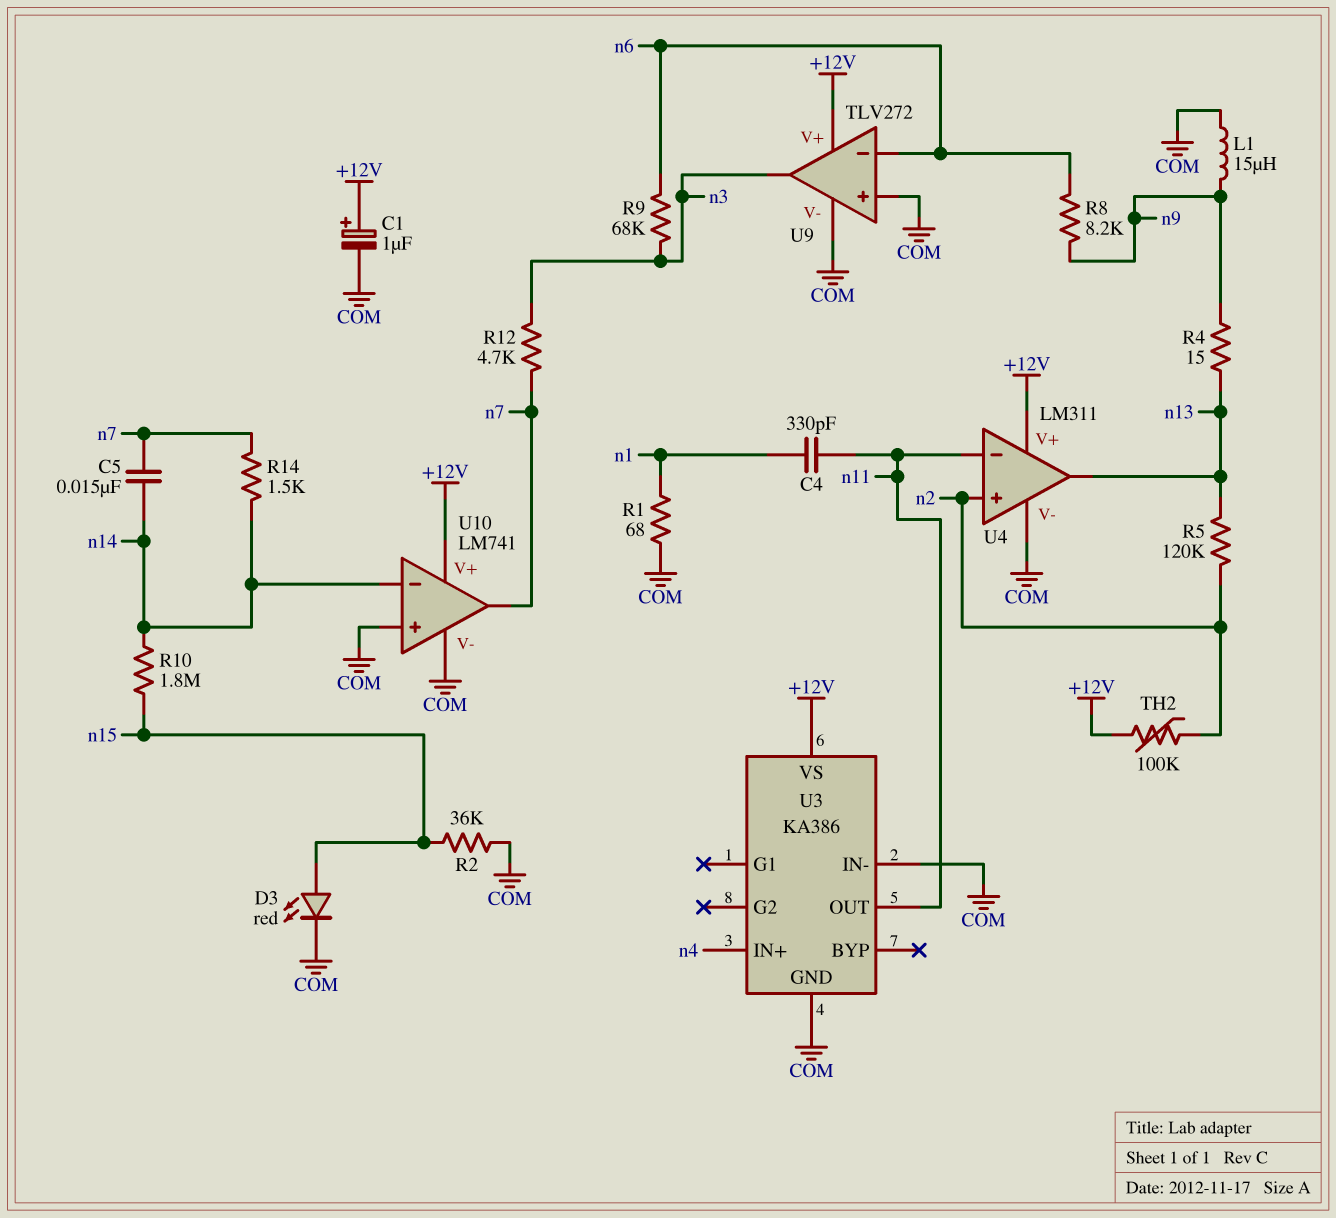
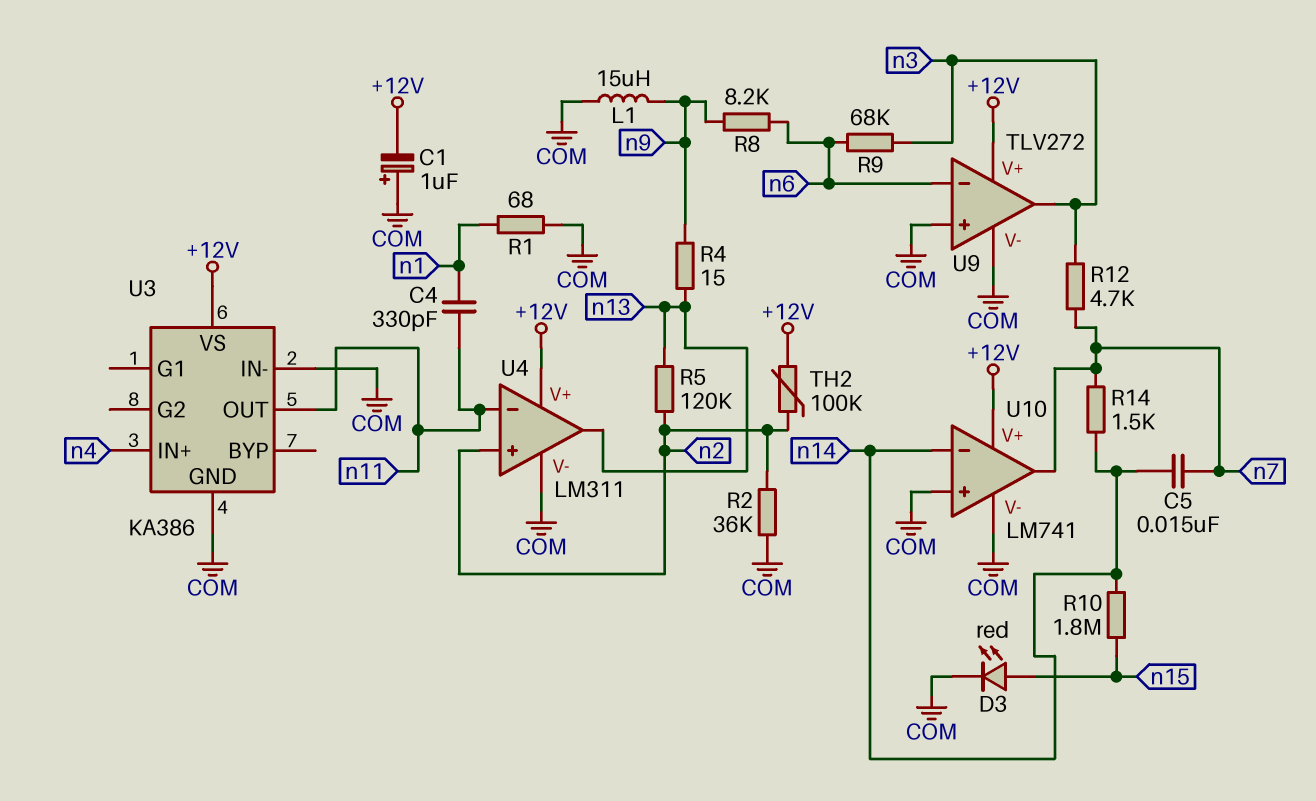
C1: 1uF (plus +12V, minus COM) -> 1uF (plus COM, minus +12V)
R2: 36k (COM, n15) -> 36k (COM, n2)

